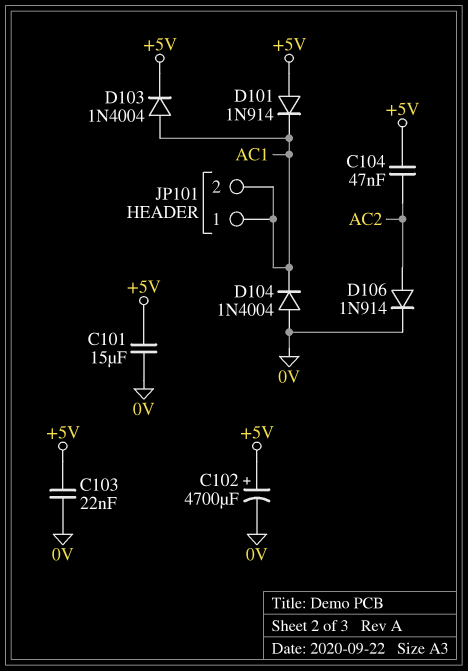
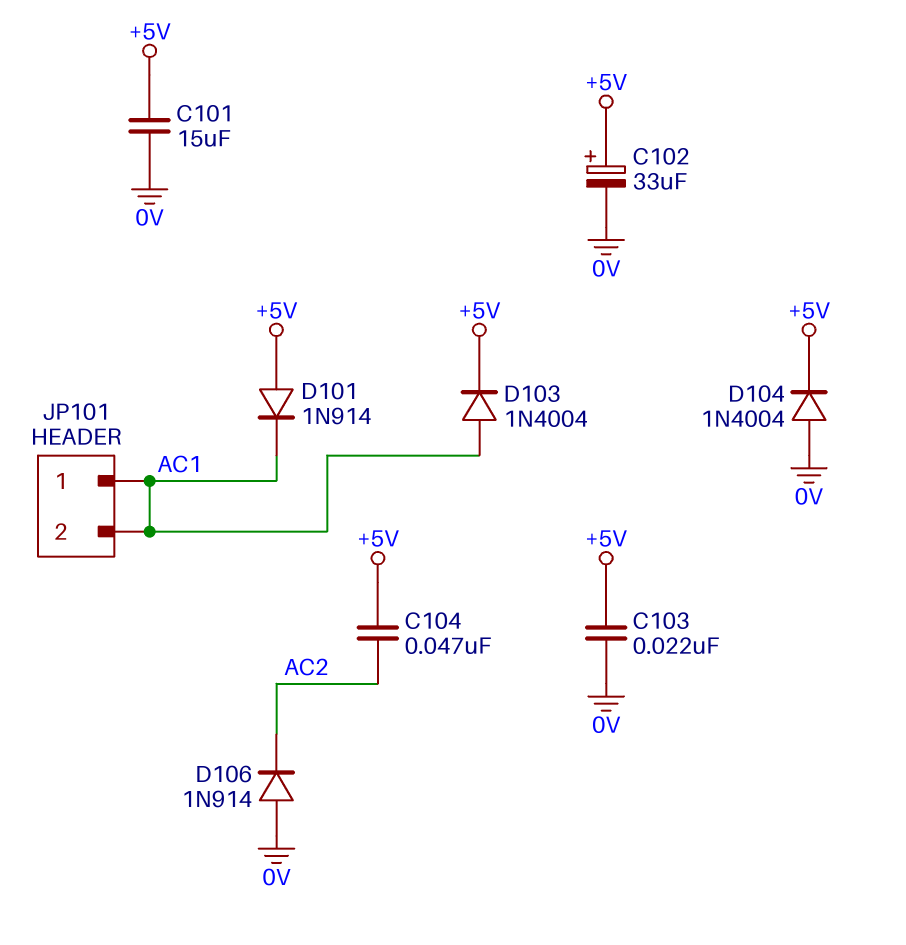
C102: 4700uF (plus +5V, minus 0V) -> 33uF (plus +5V, minus 0V)
D104: diode 1N4004 (A 0V, K AC1) -> diode 1N4004 (A 0V, K +5V)
D106: diode 1N914 (A AC2, K 0V) -> diode 1N914 (A 0V, K AC2)

